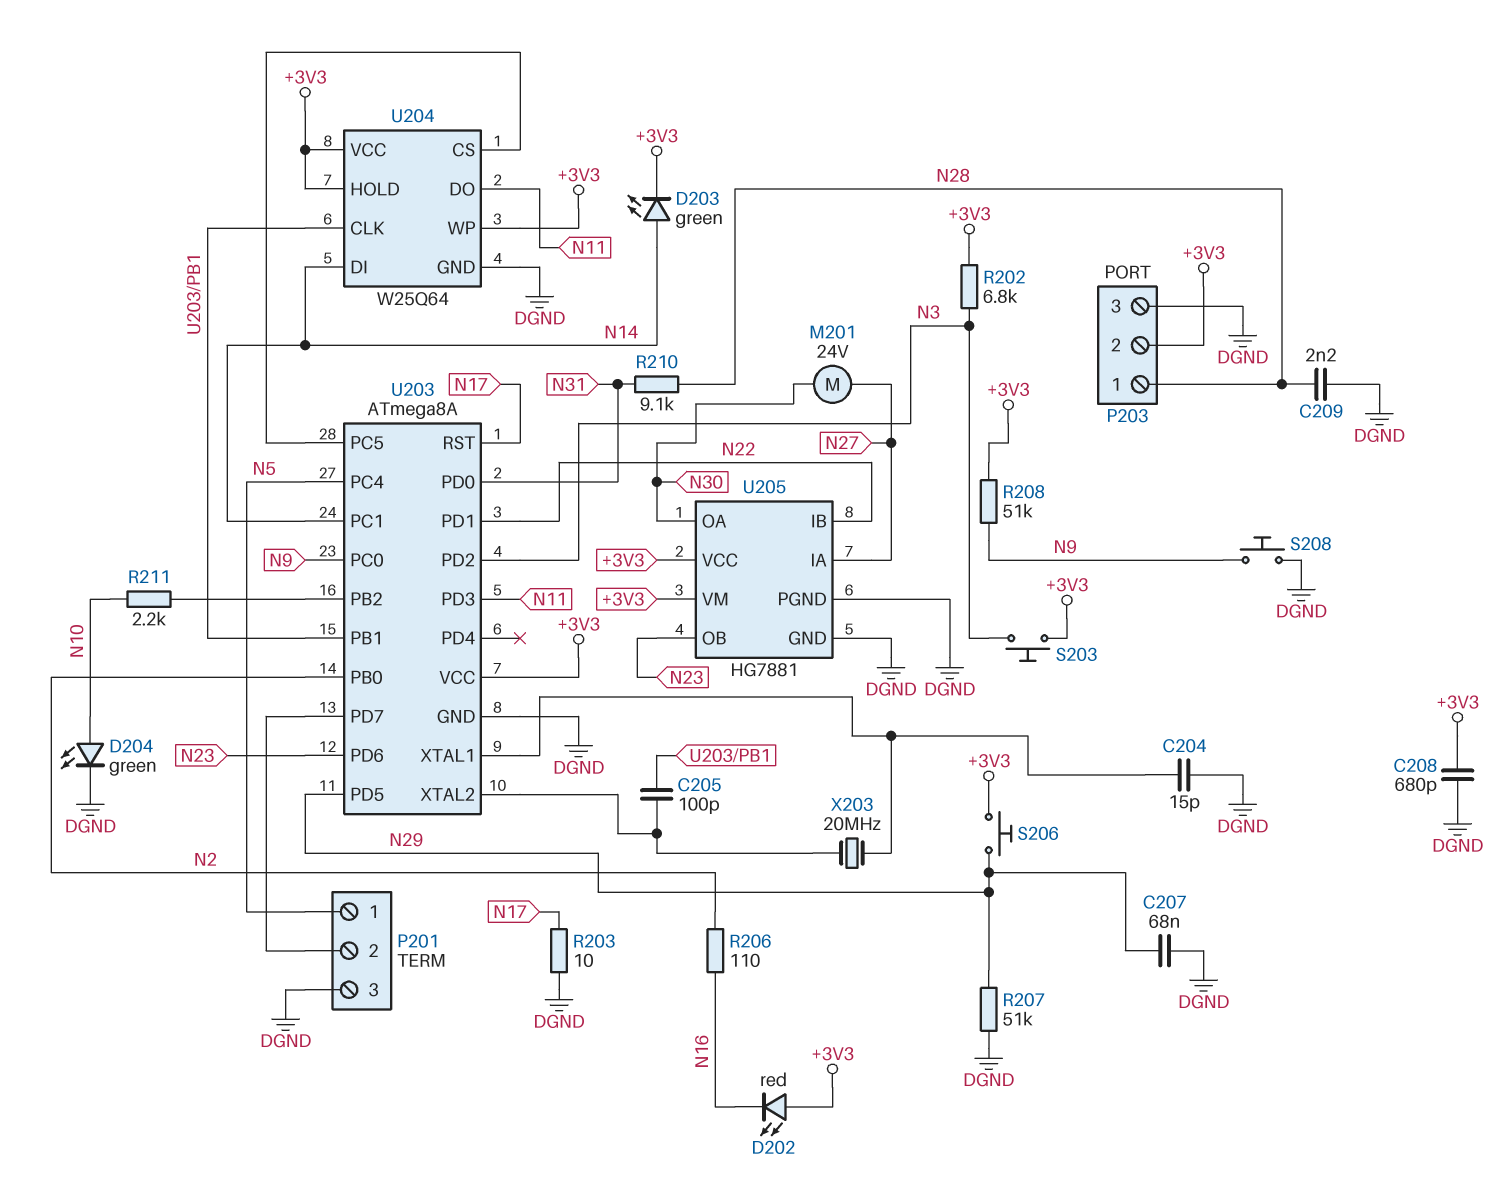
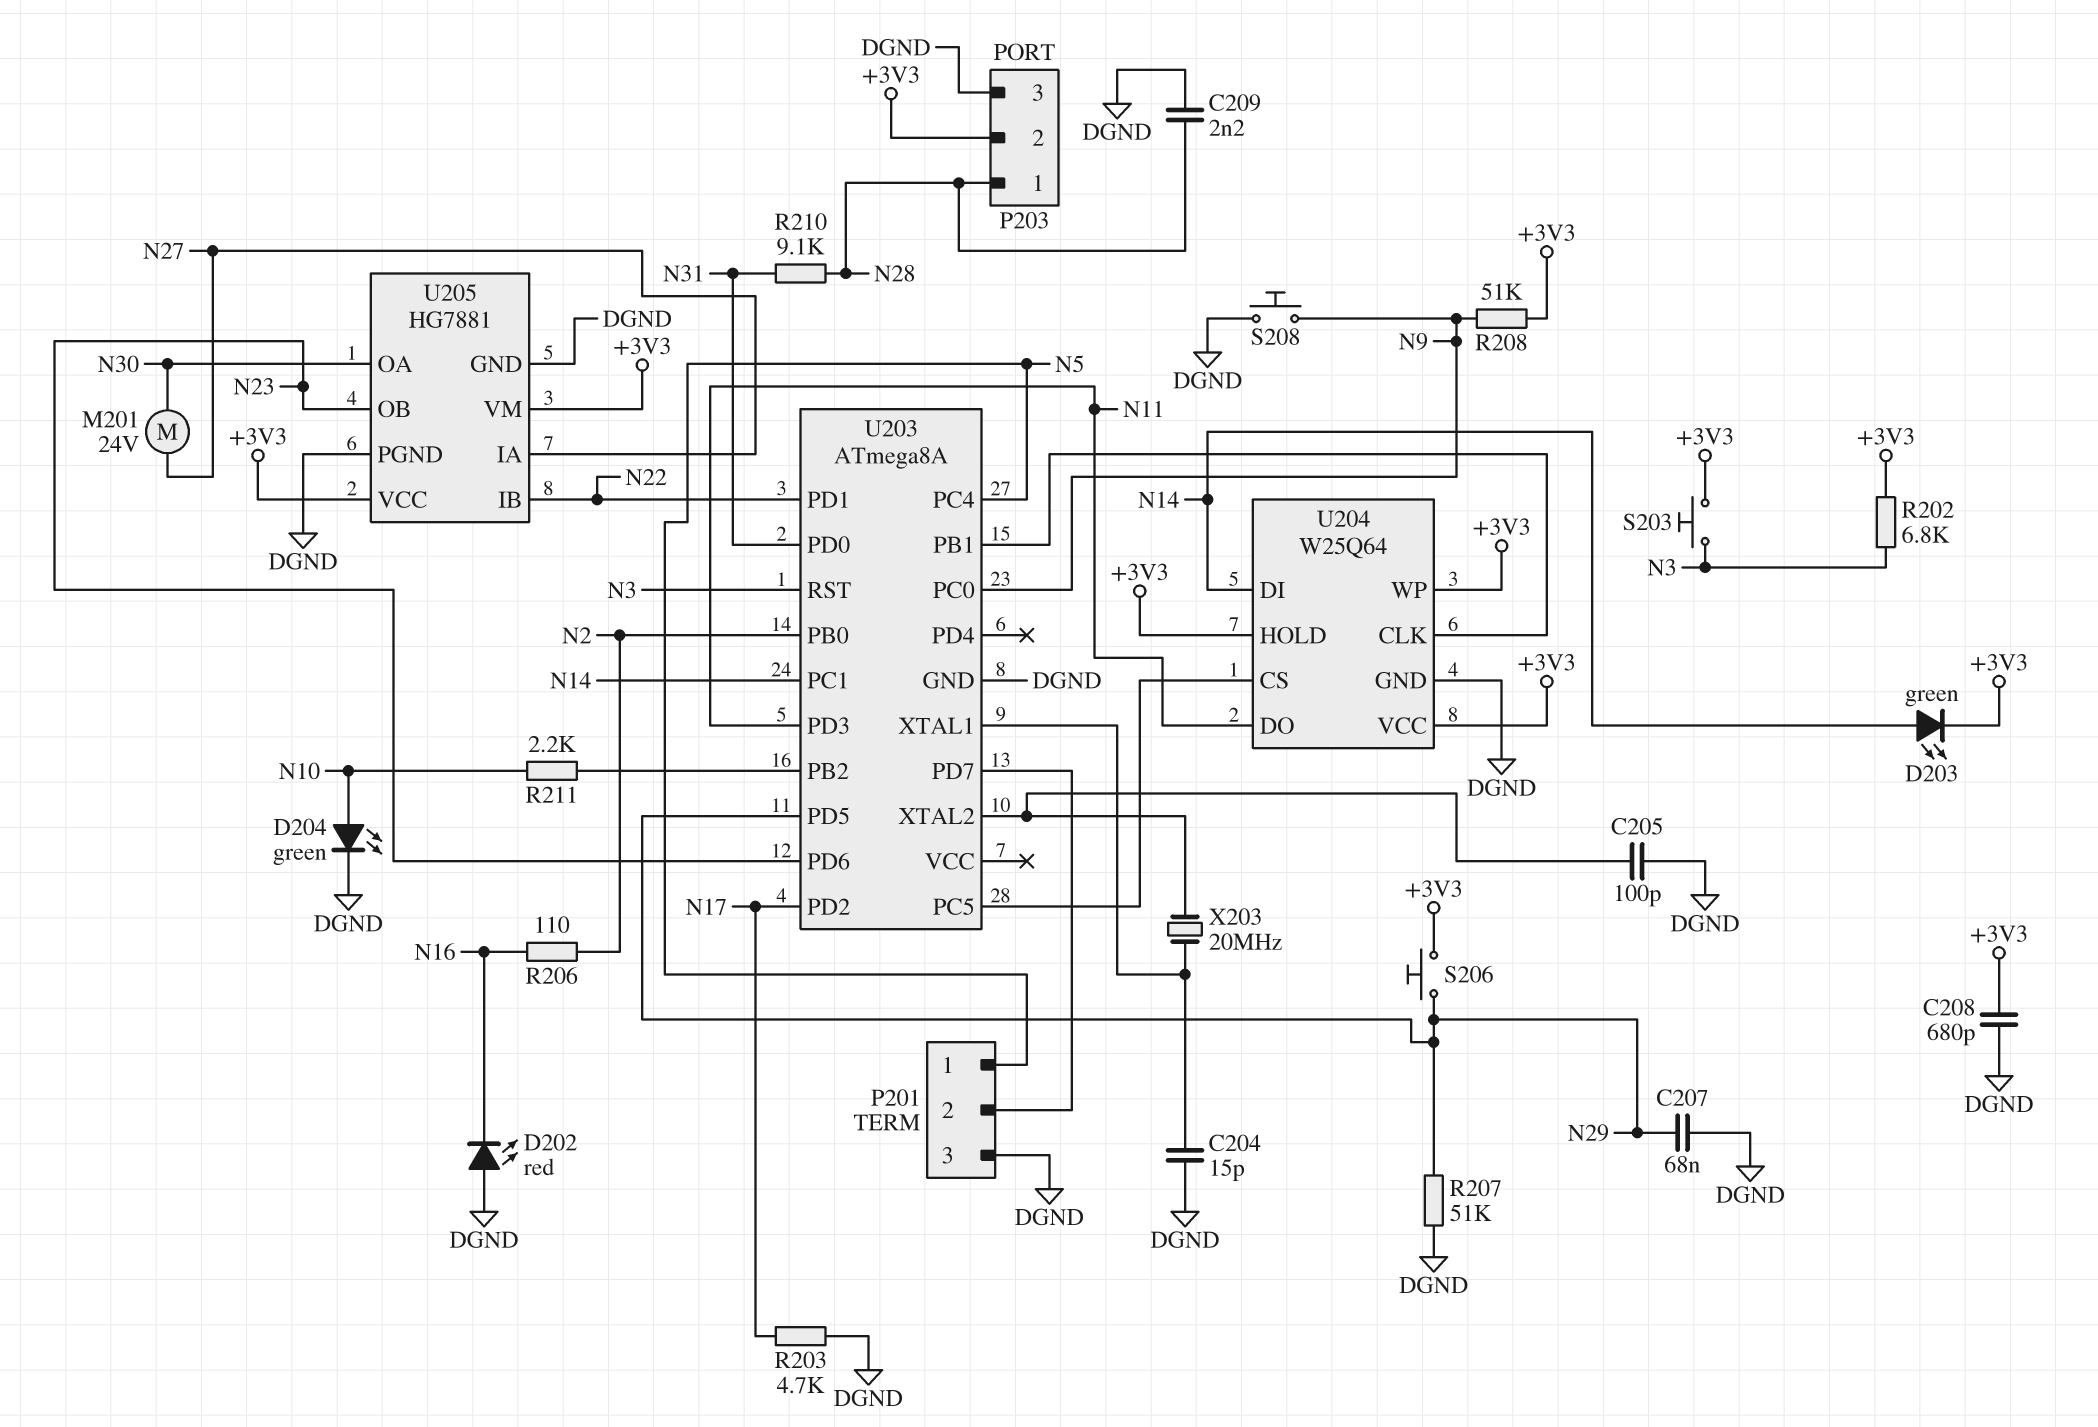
C205: 100pF (U203/PB1, U203/XTAL2) -> 100pF (DGND, U203/XTAL2)
D202: LED red (A +3V3, K N16) -> LED red (A DGND, K N16)
R203: 10 (DGND, N17) -> 4.7k (DGND, N17)
U203 pin PD2: N3 -> N17
U203 pin RST: N17 -> N3
U203 pin VCC: +3V3 -> none

